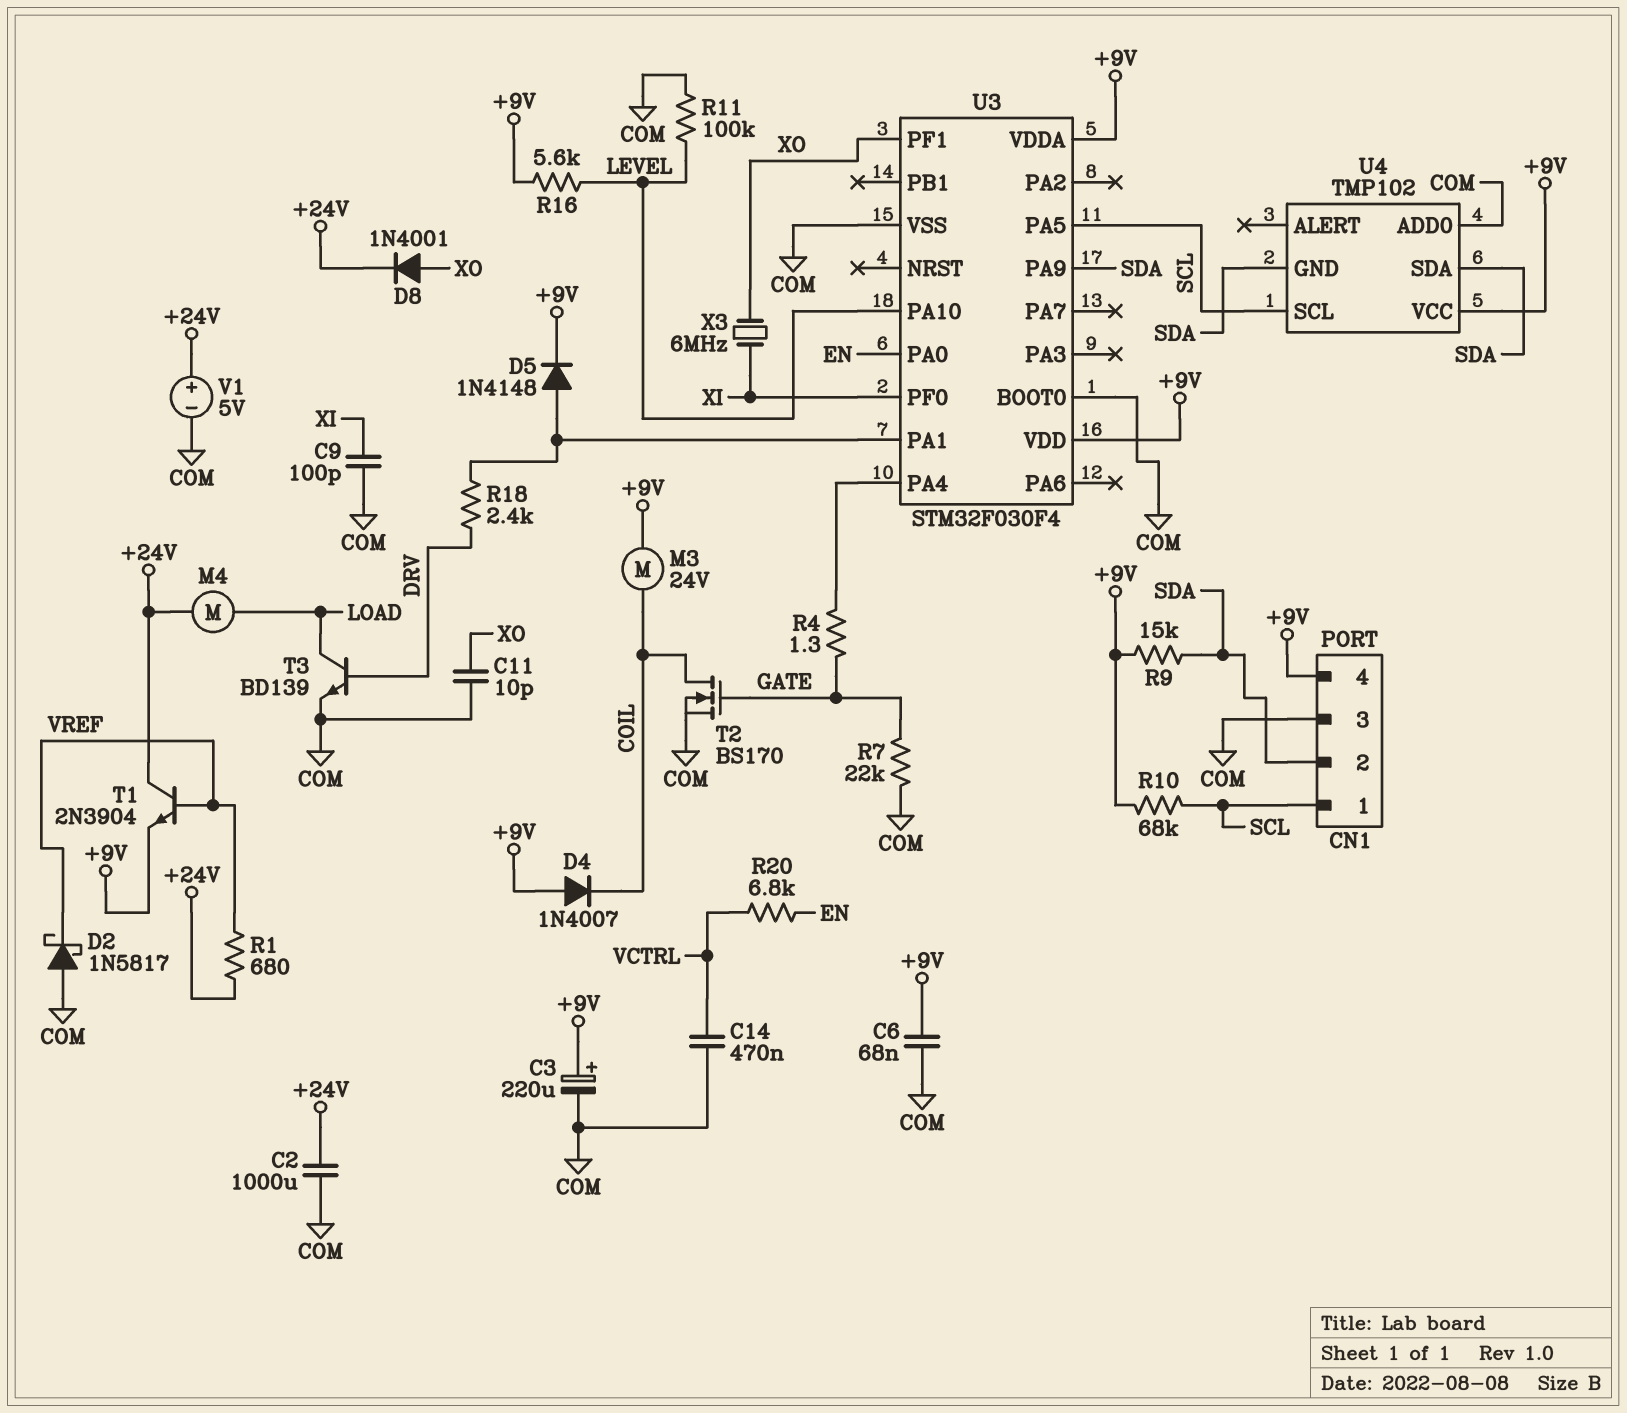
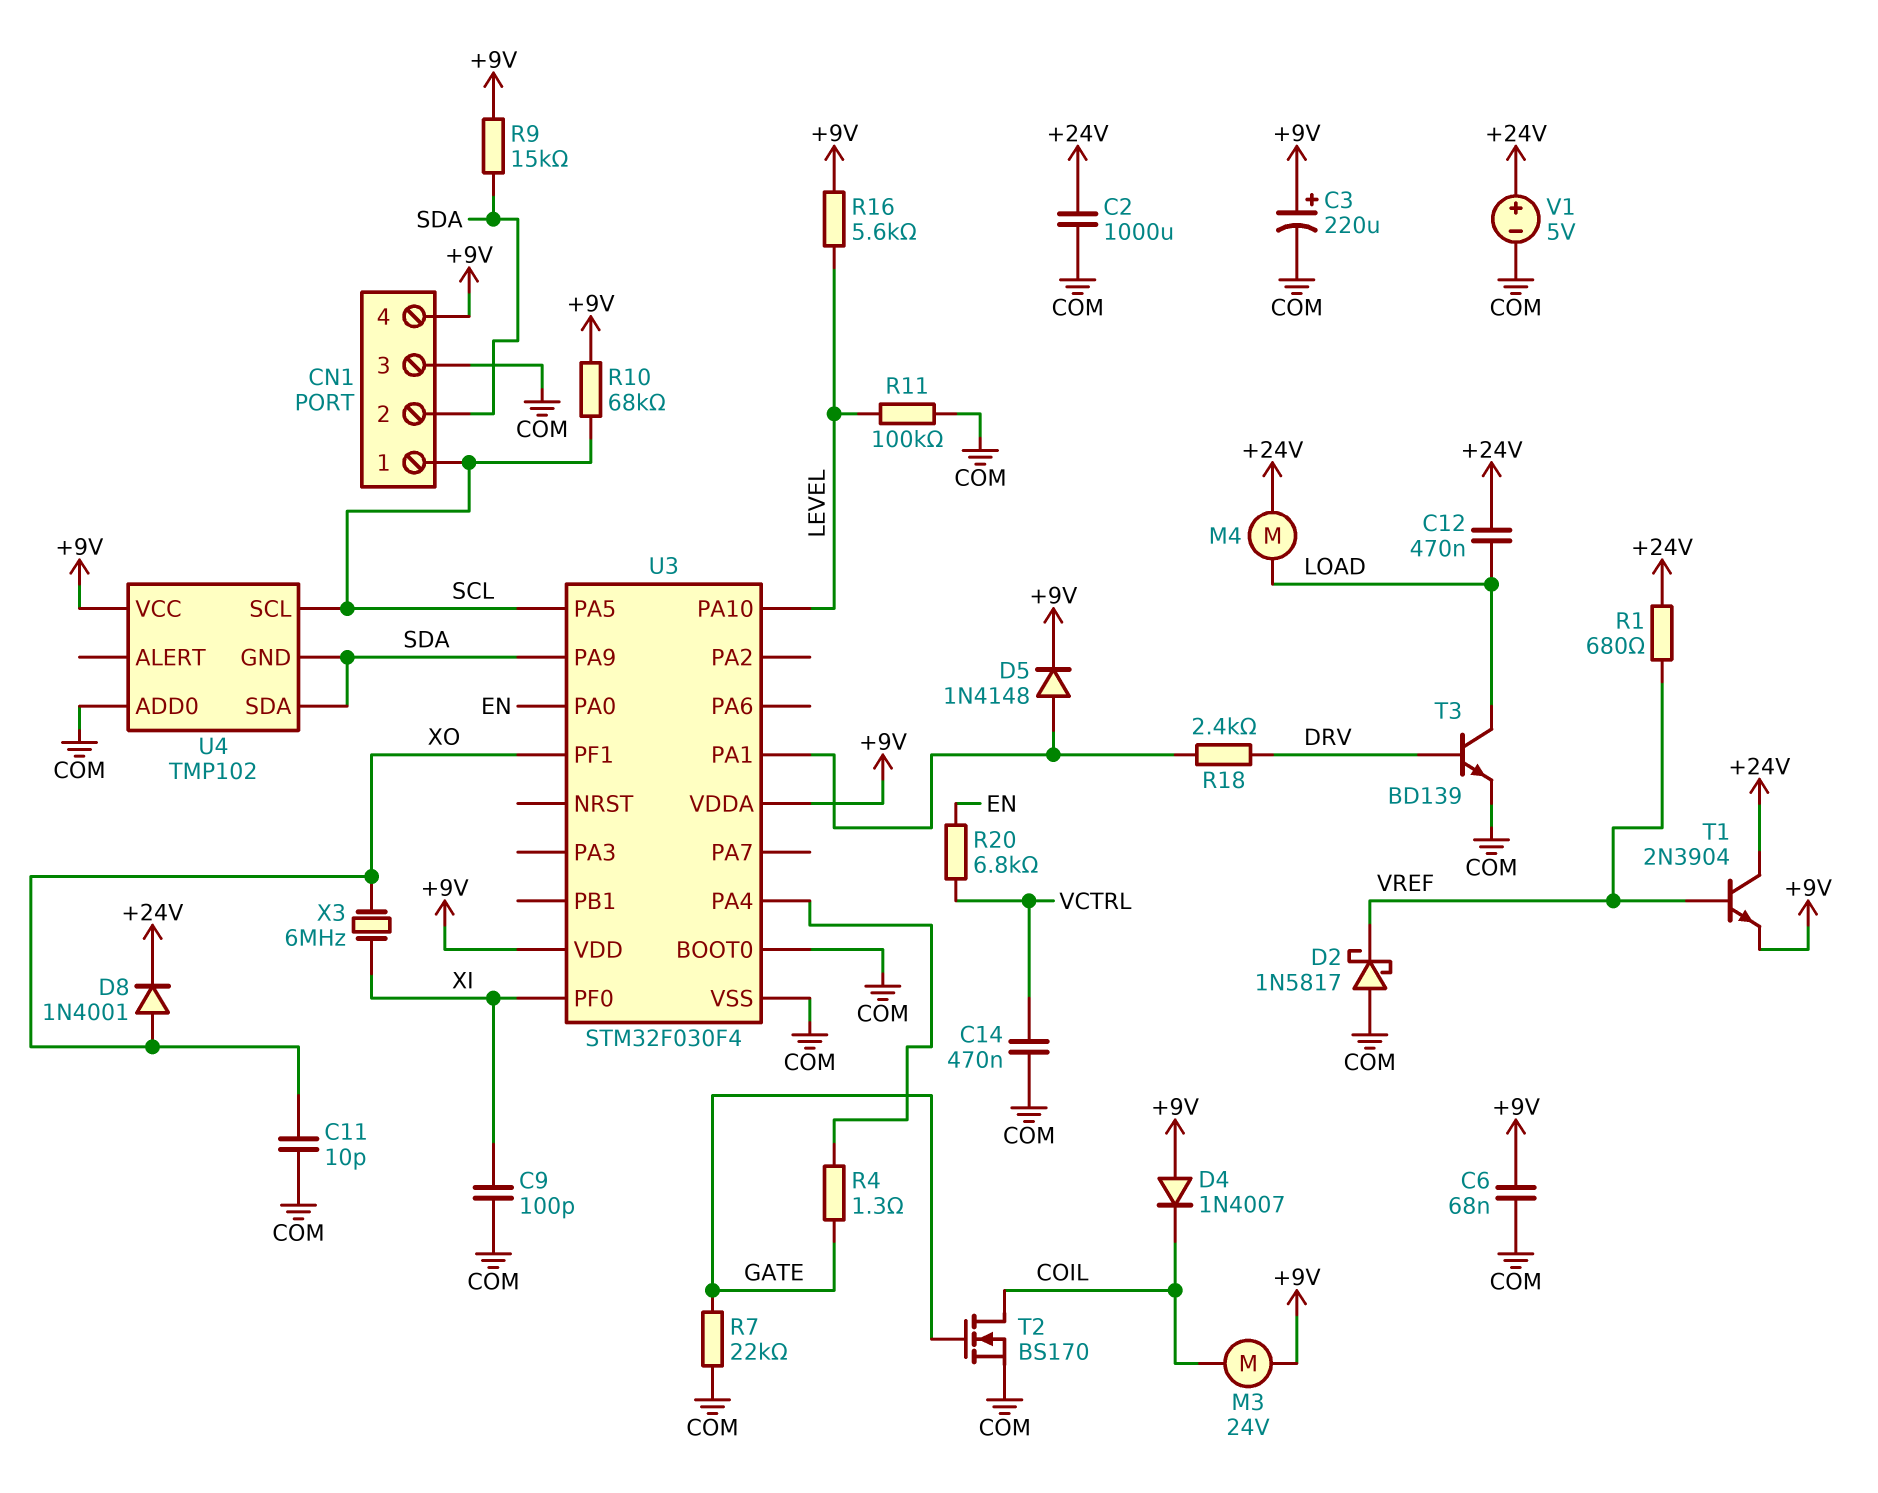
C12: none -> 470nF (+24V, LOAD)

